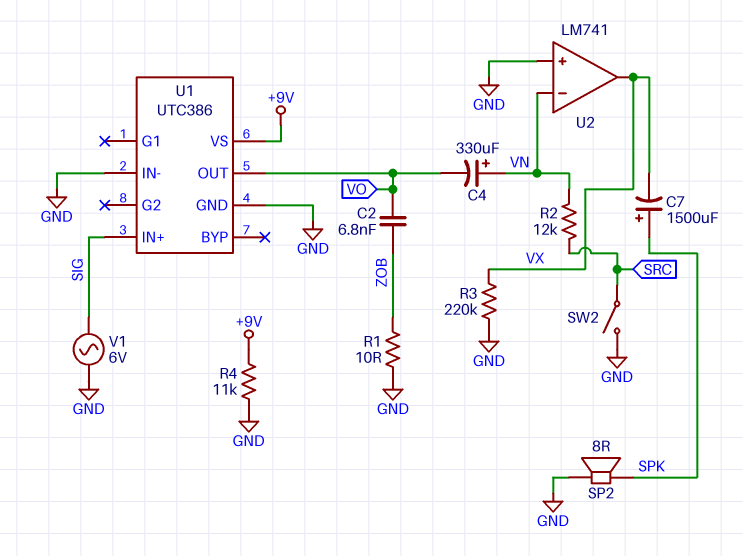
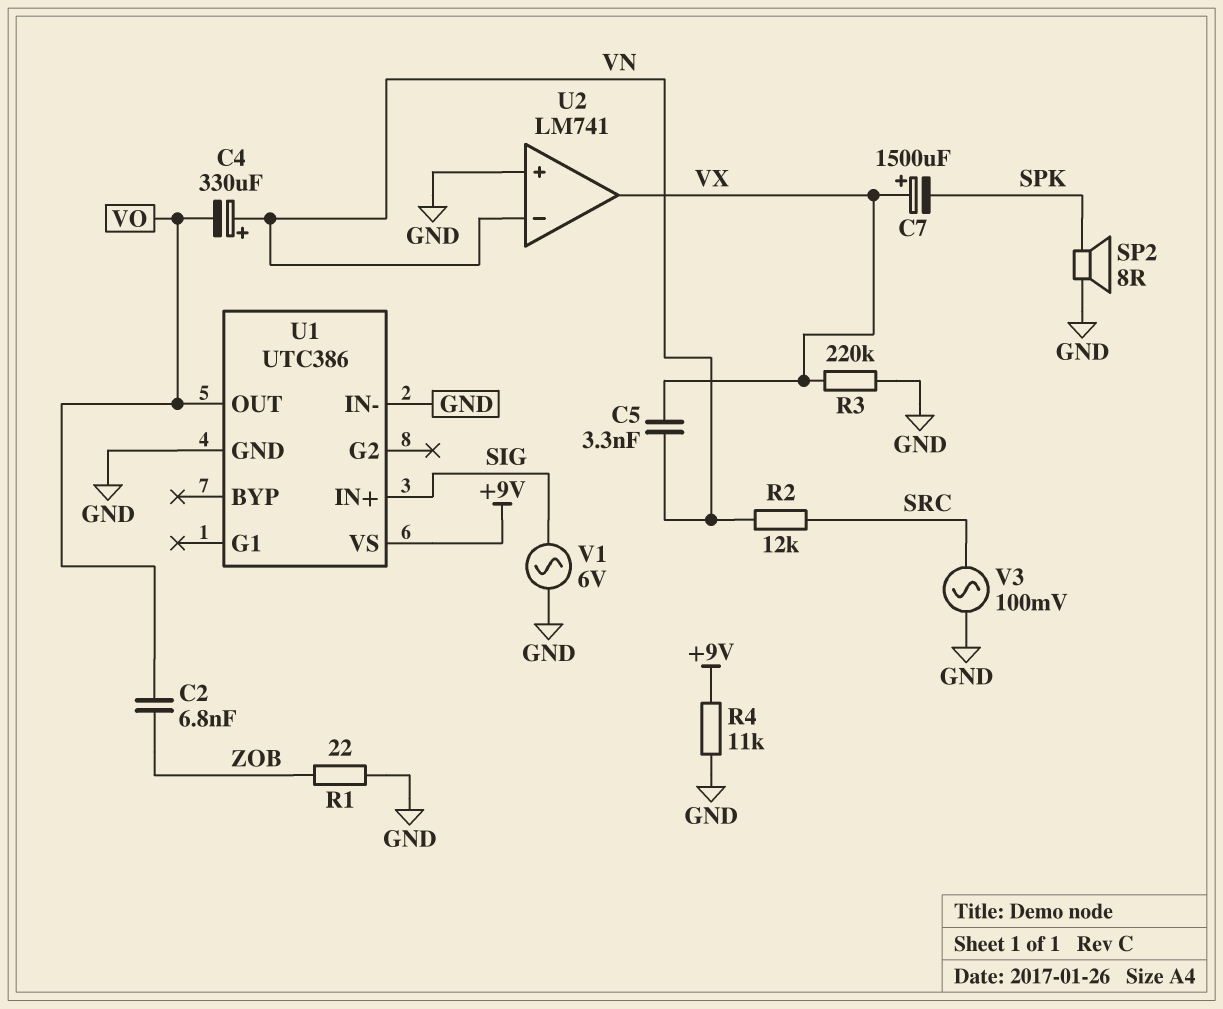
C5: none -> 3.3nF (VN, VX)
C7: 1500uF (plus SPK, minus VX) -> 1500uF (plus VX, minus SPK)
R1: 10 (GND, ZOB) -> 22 (GND, ZOB)
SW2: switch (GND, SRC) -> none
V3: none -> AC 100mV (GND, SRC)

